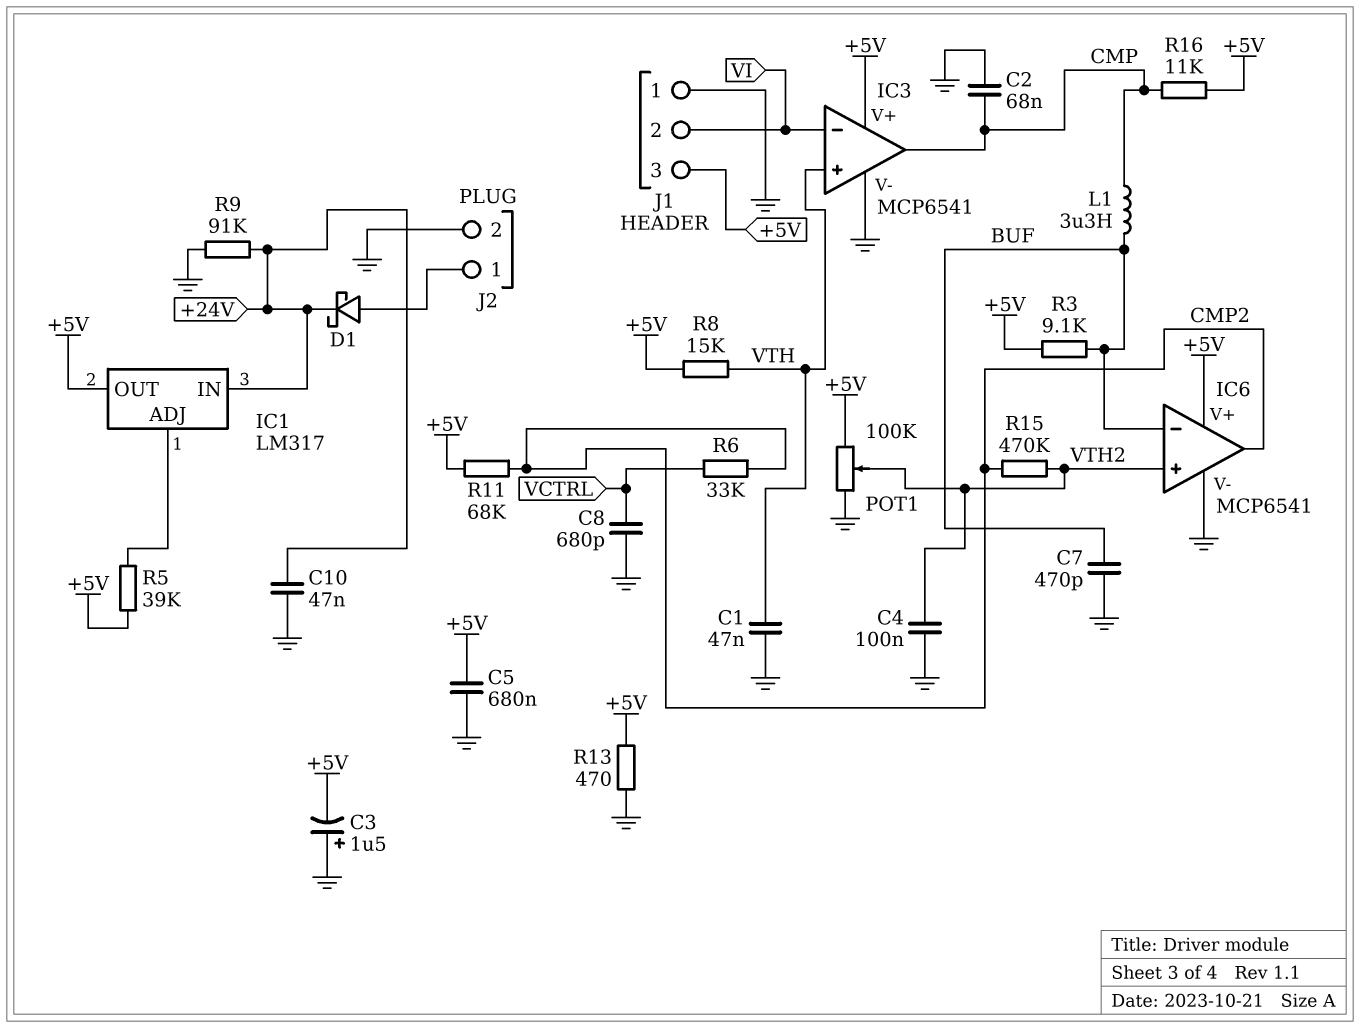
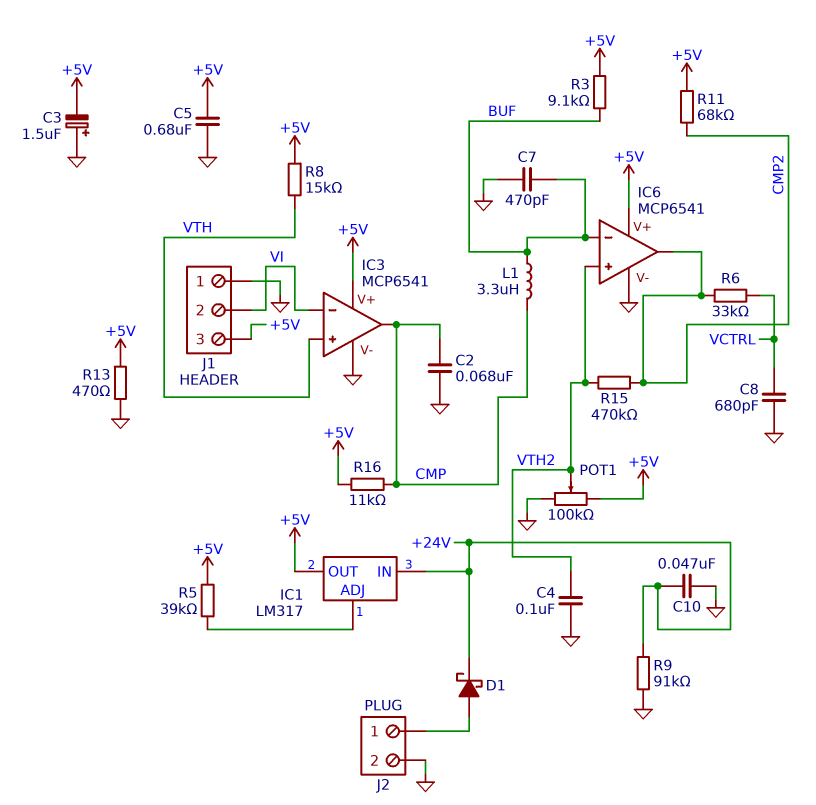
C1: 47nF (GND, VTH) -> none

